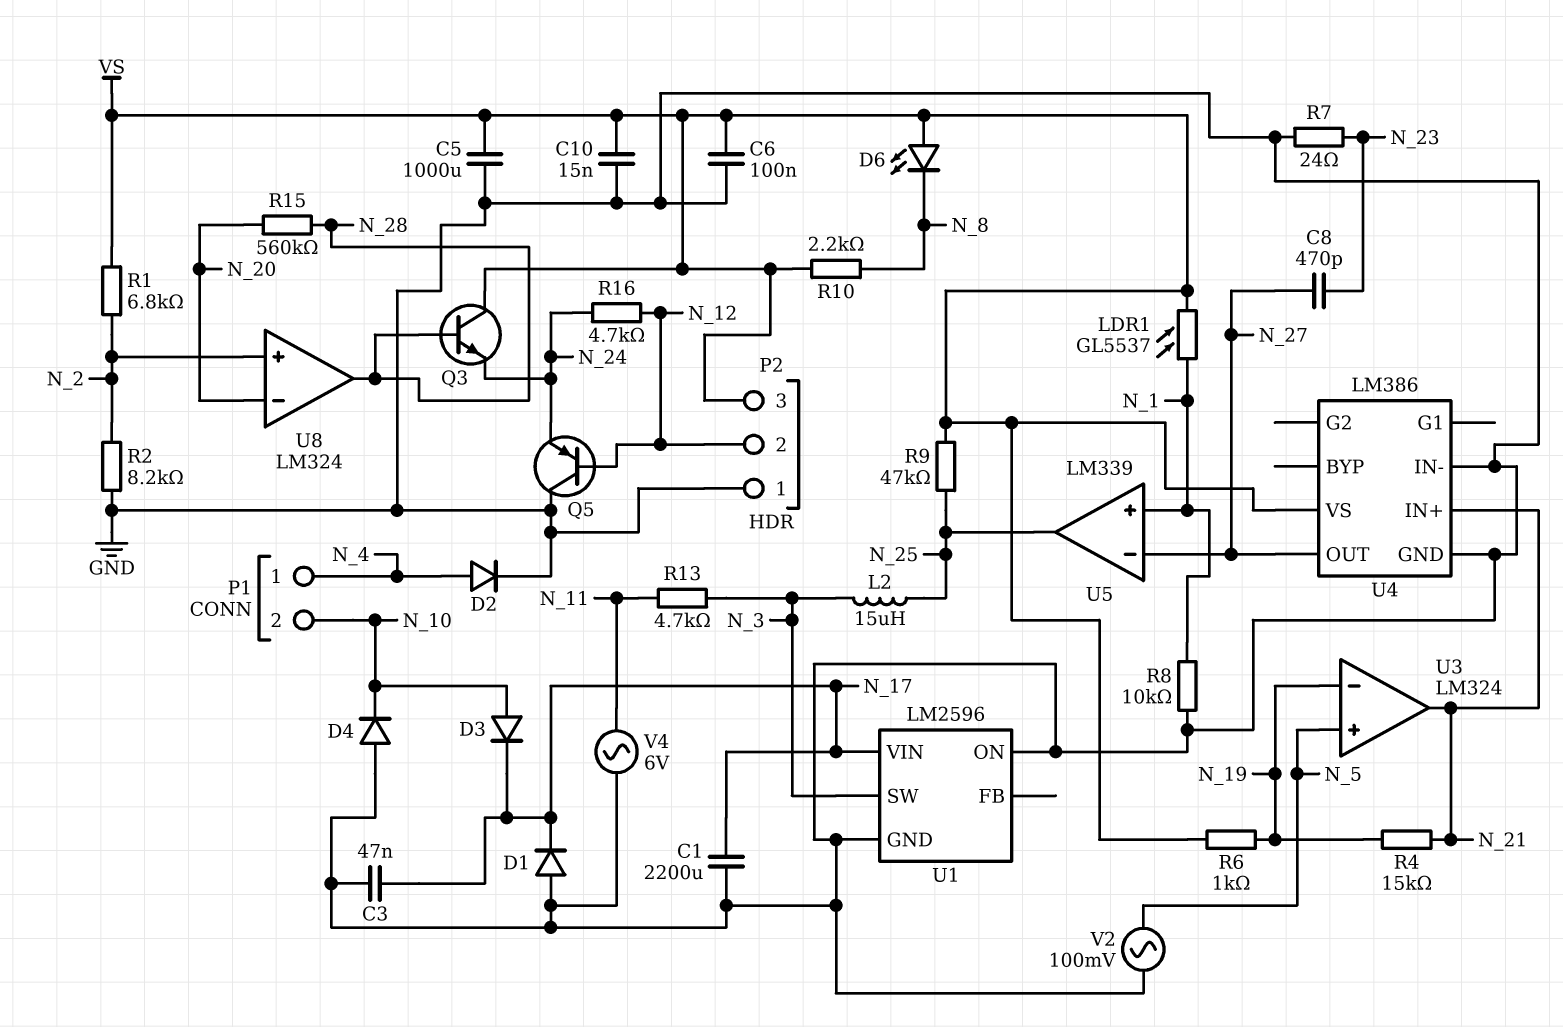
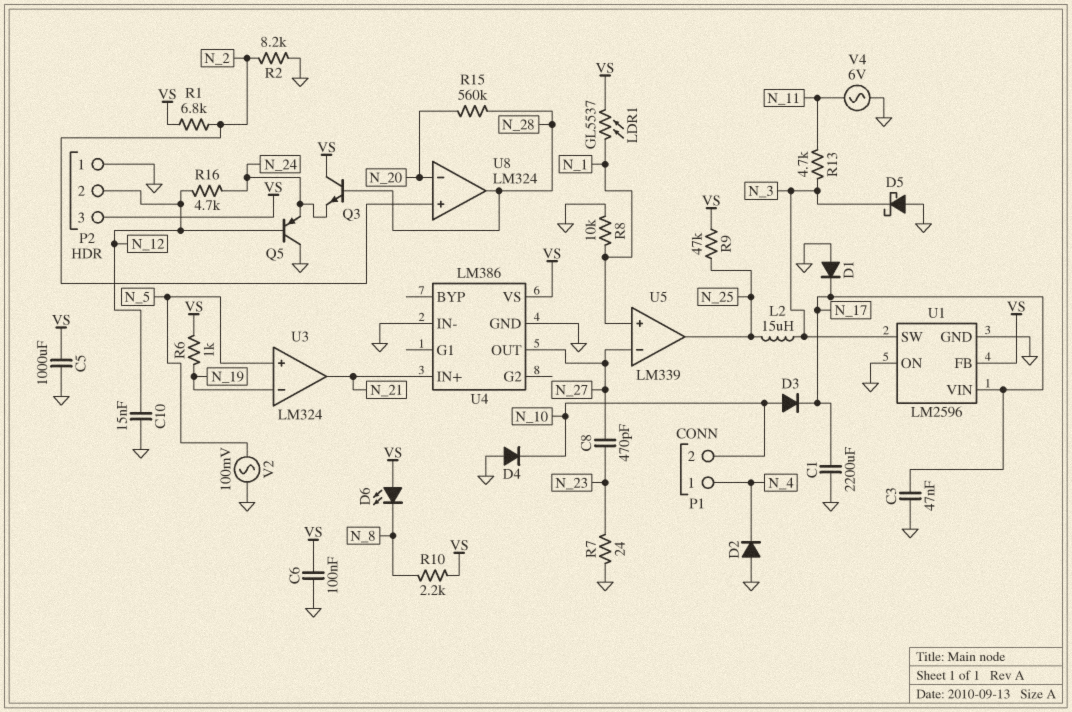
C10: 15nF (GND, VS) -> 15nF (GND, N_12)
D2: diode (A N_4, K GND) -> diode (A GND, K N_4)
D5: none -> schottky (A GND, K N_3)
R4: 15k (N_19, N_21) -> none
U1 pin FB: none -> VS

